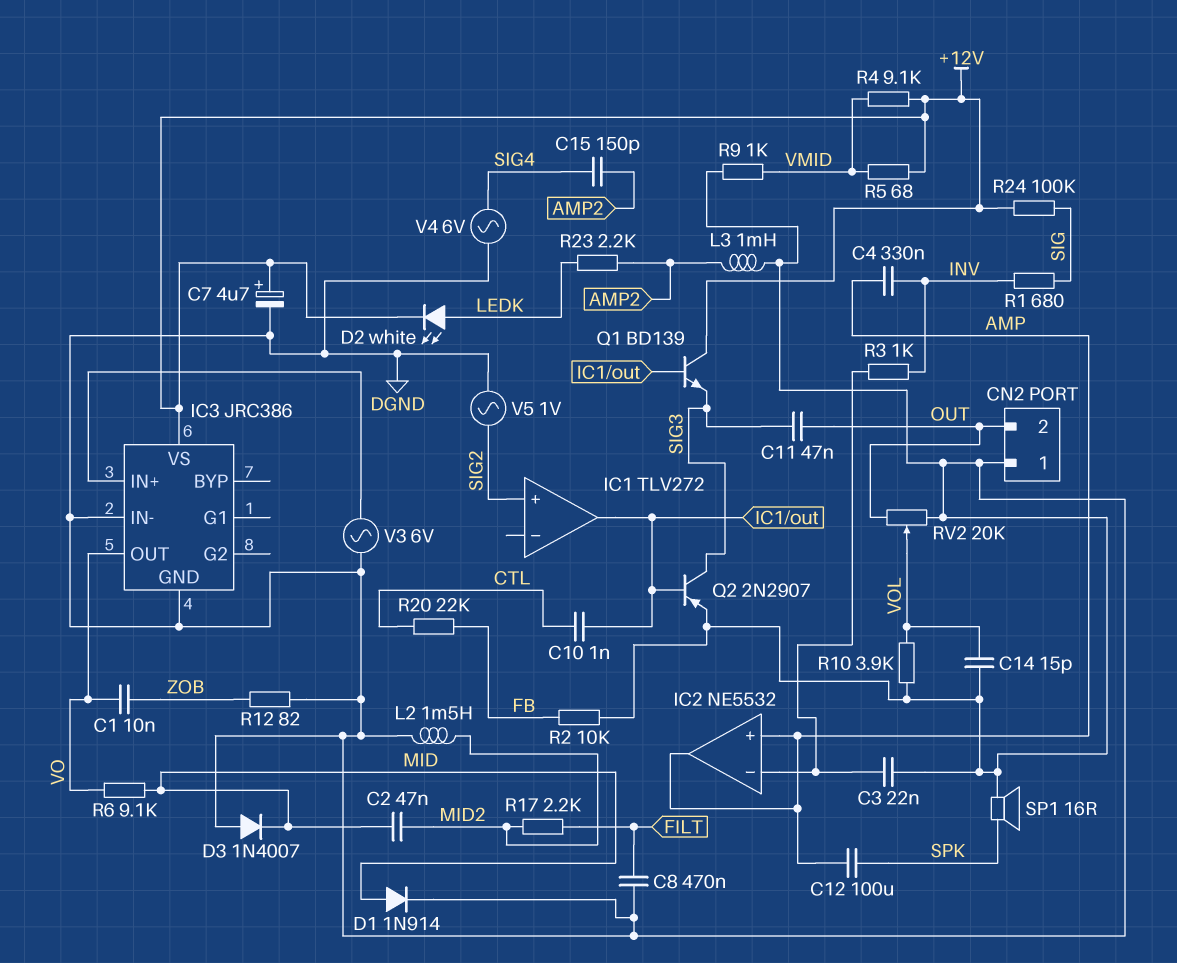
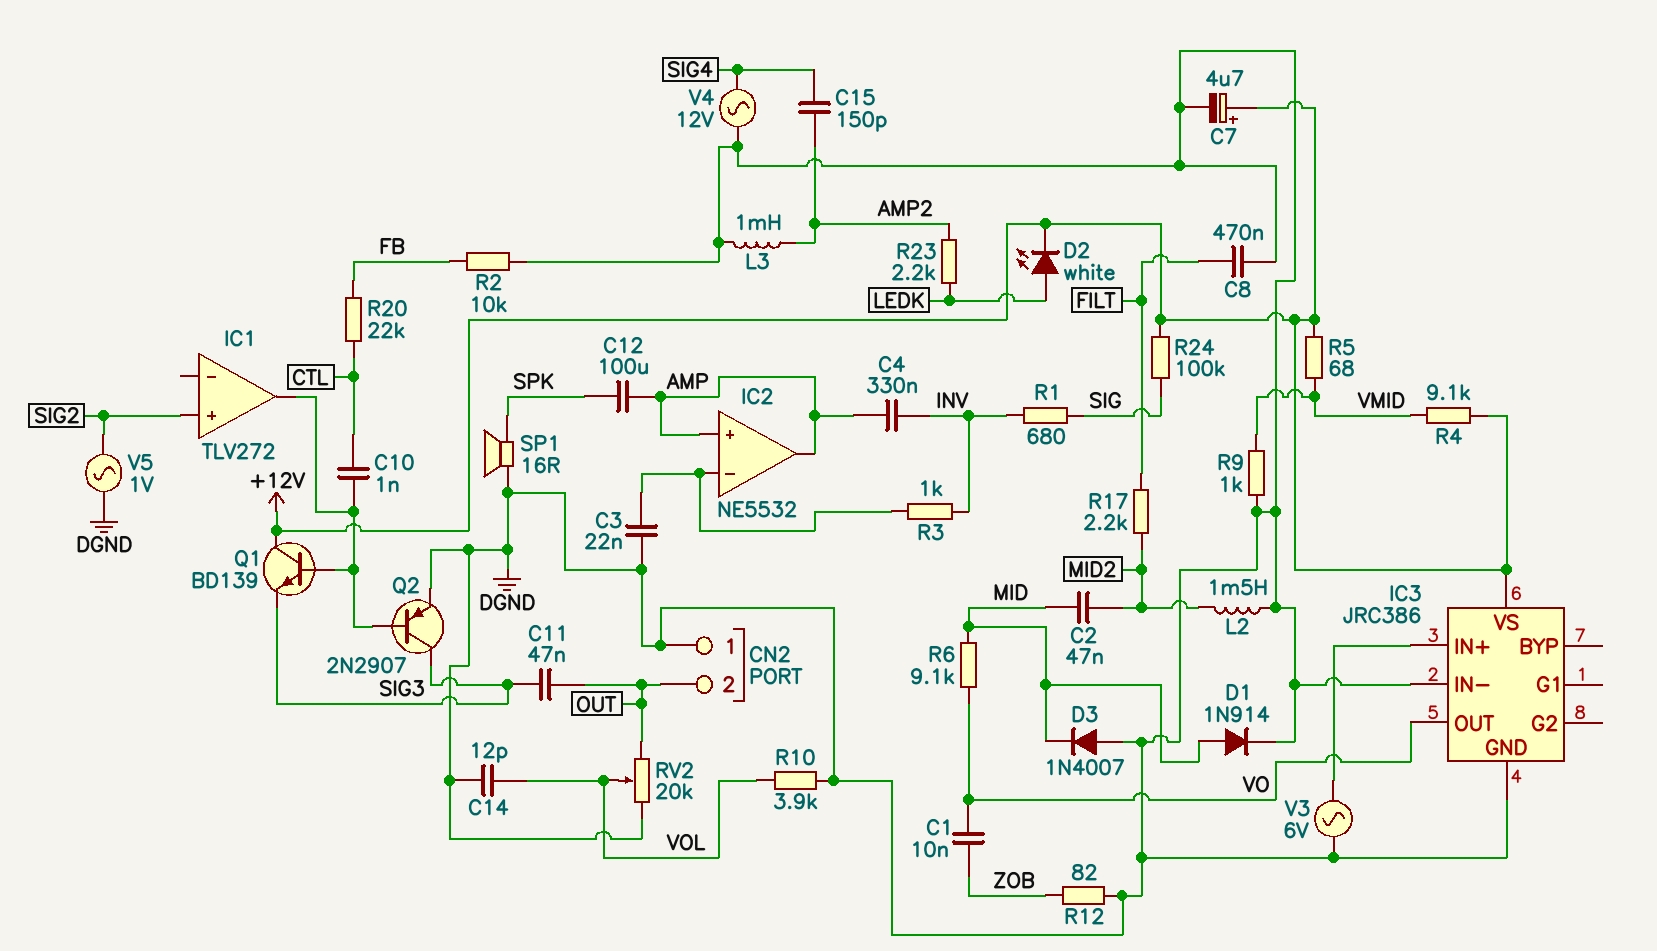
C14: 15pF (DGND, VOL) -> 12pF (DGND, VOL)
V4: AC 6V (DGND, SIG4) -> AC 12V (DGND, SIG4)

